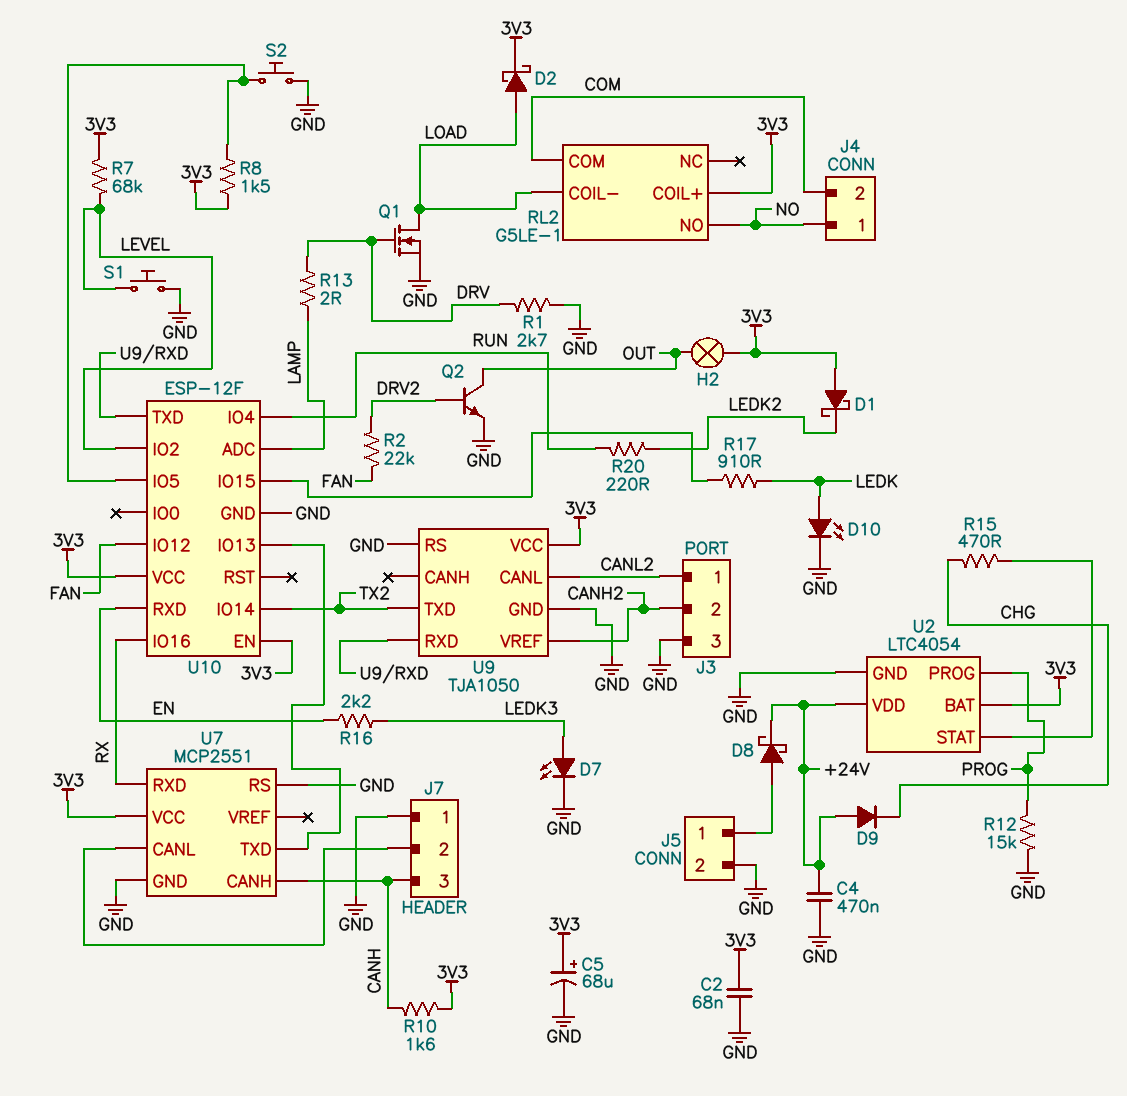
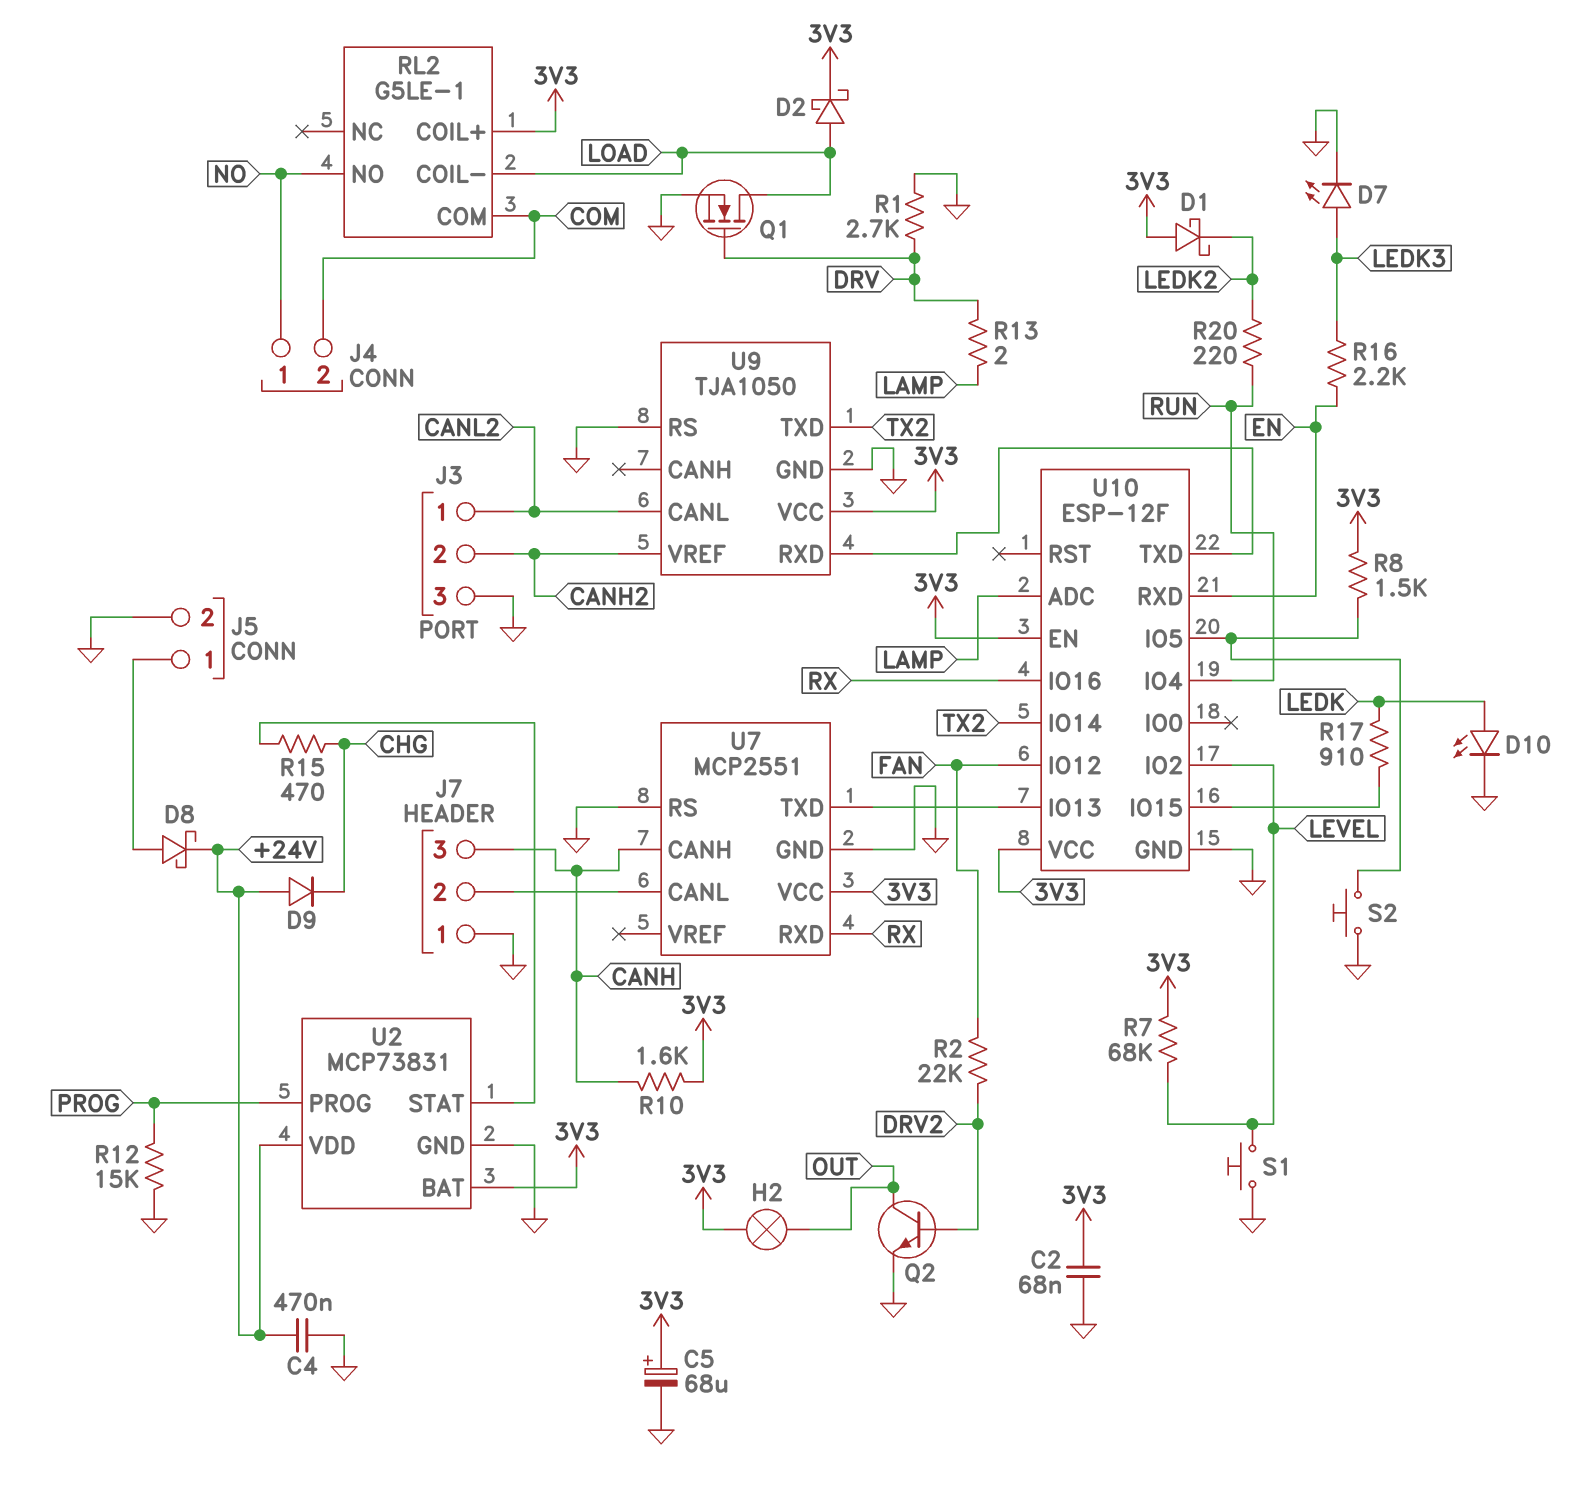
U2: LTC4054 -> MCP73831

